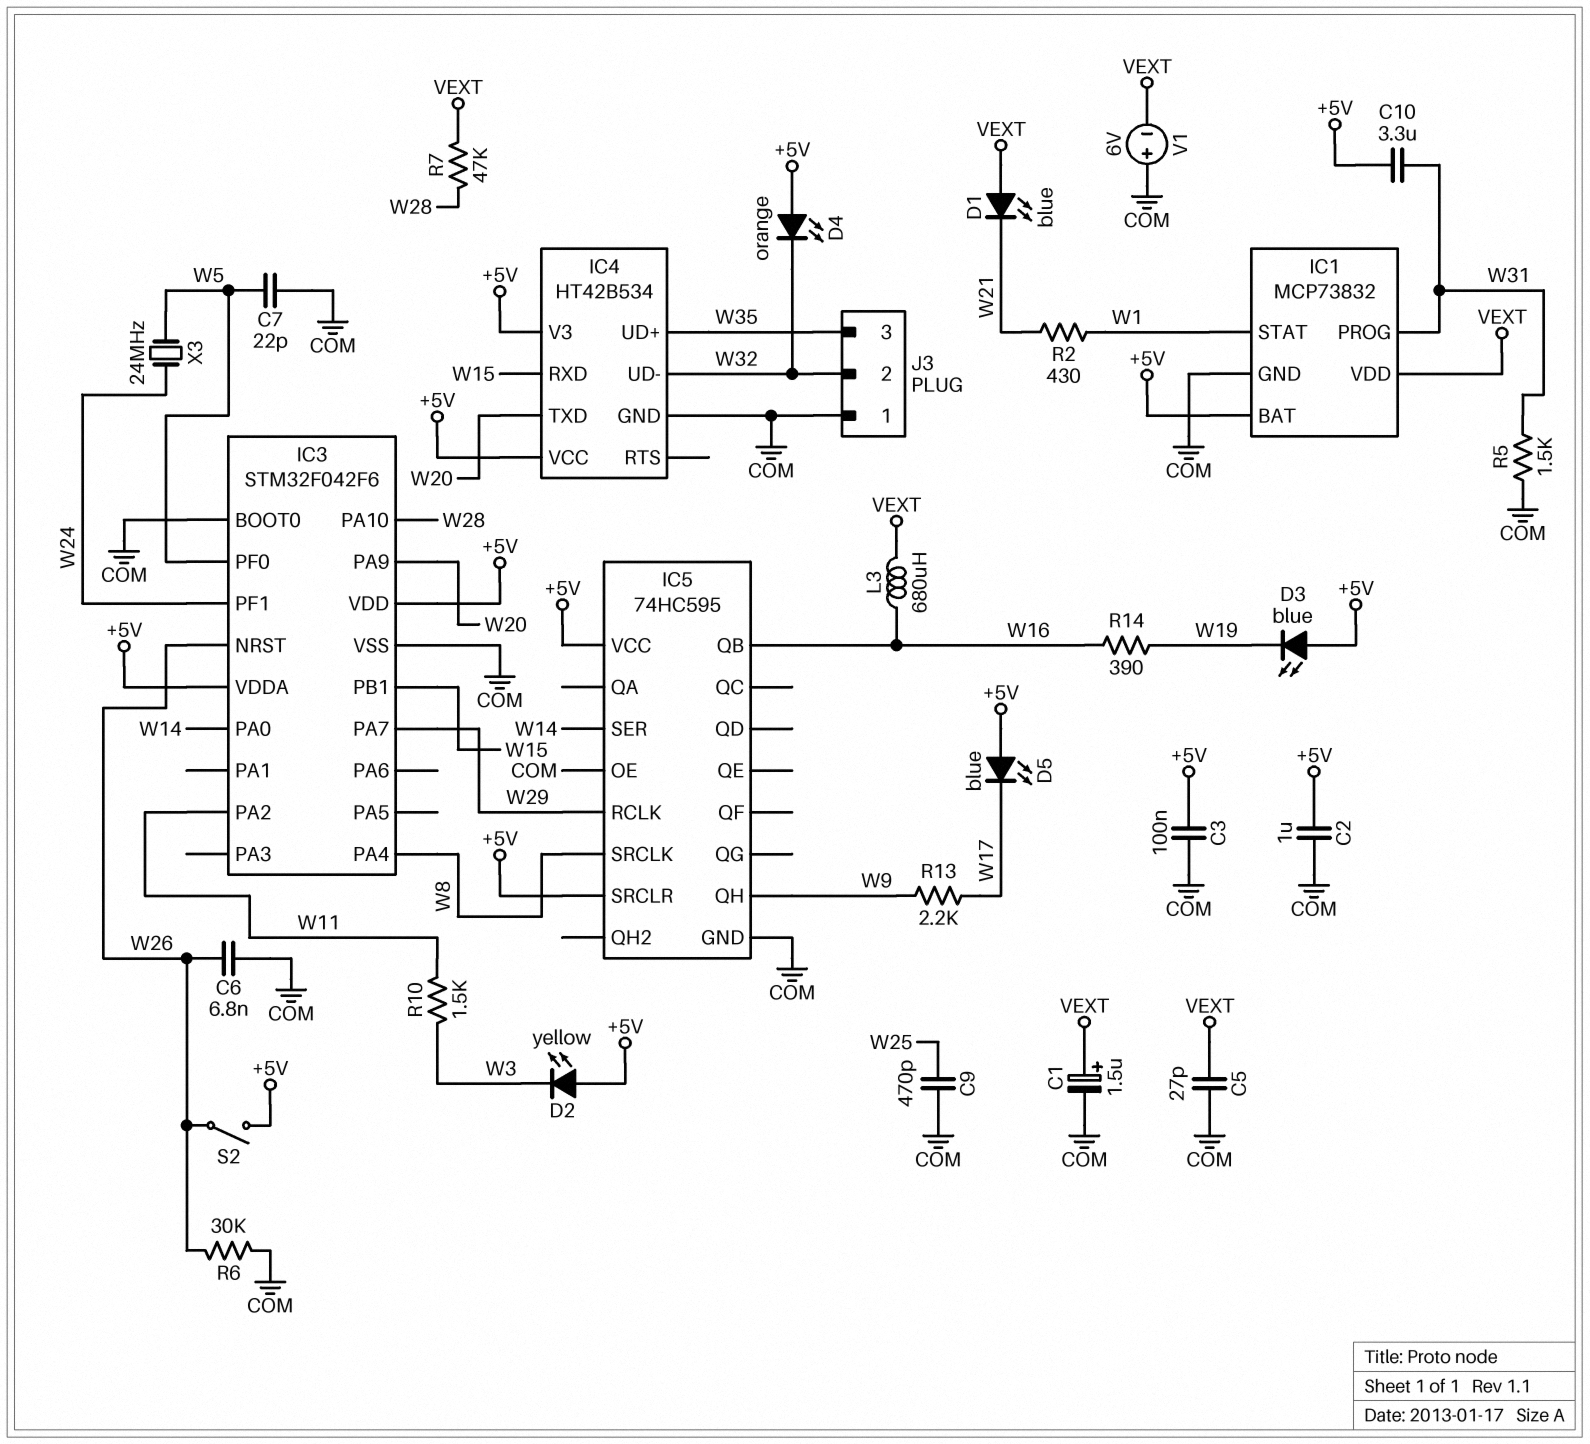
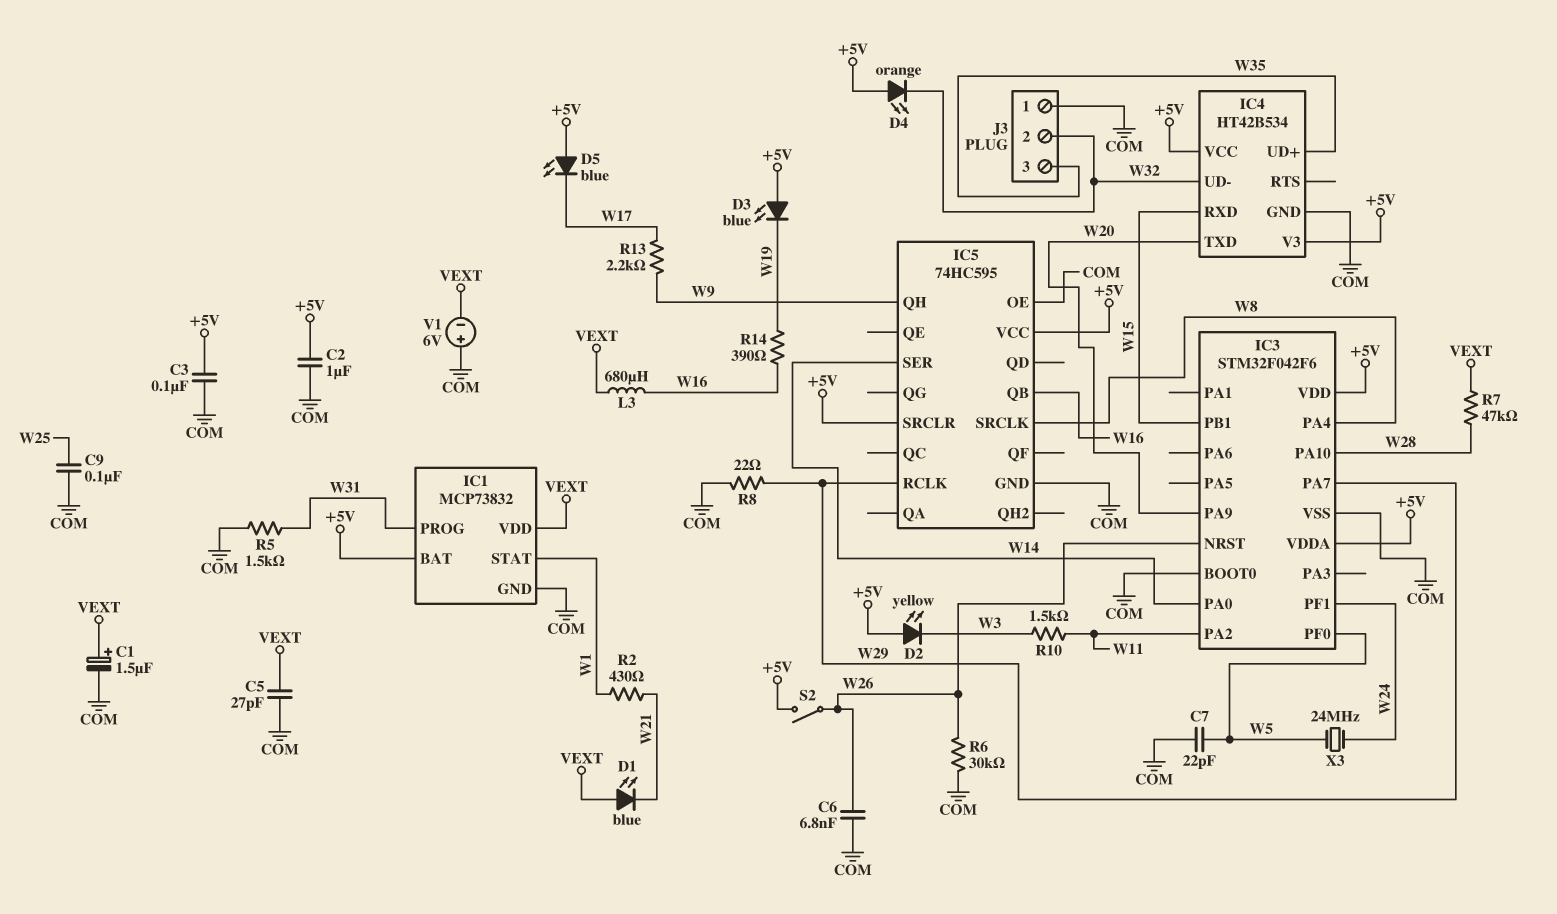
C9: 470pF (COM, W25) -> 100nF (COM, W25)
C10: 3.3uF (+5V, W31) -> none
R8: none -> 22 (COM, W29)

